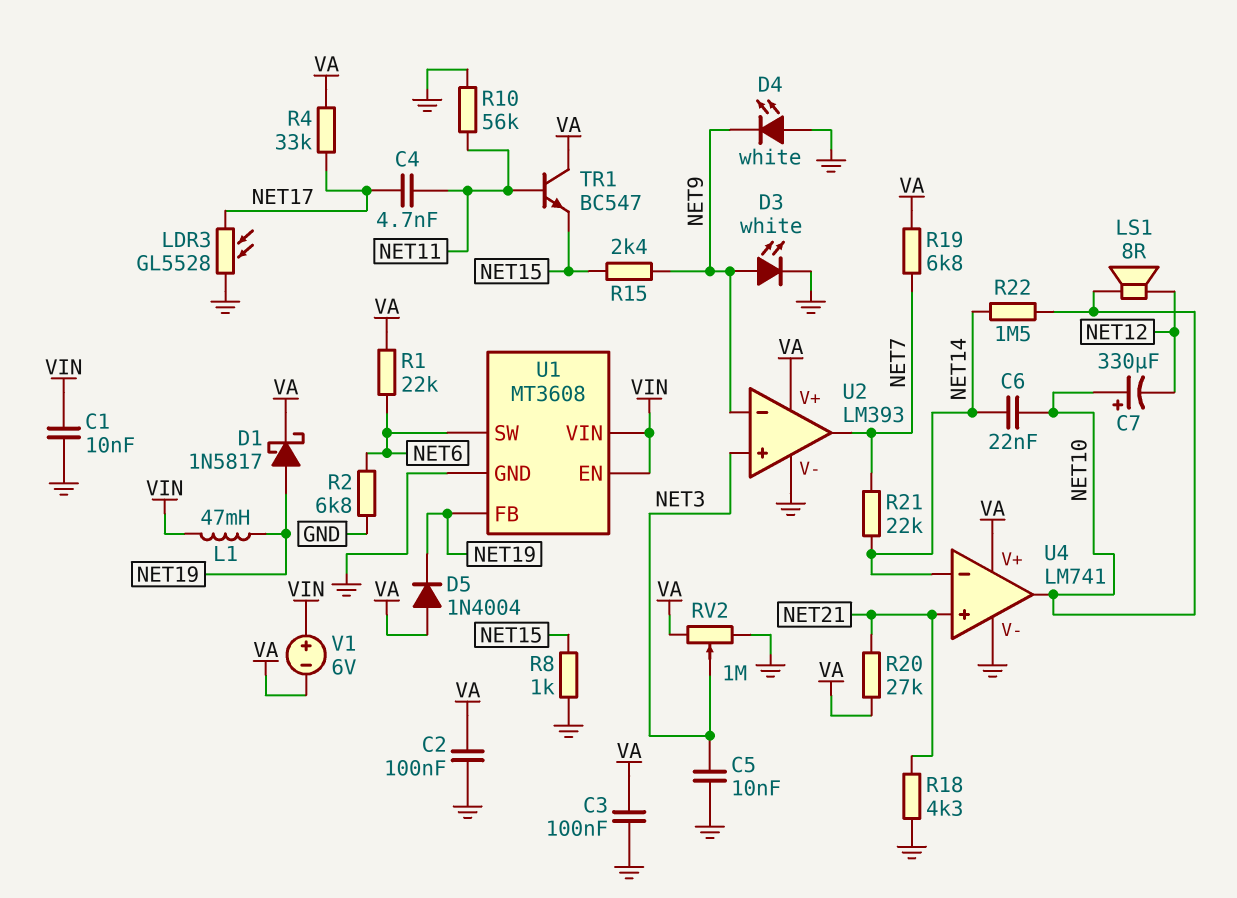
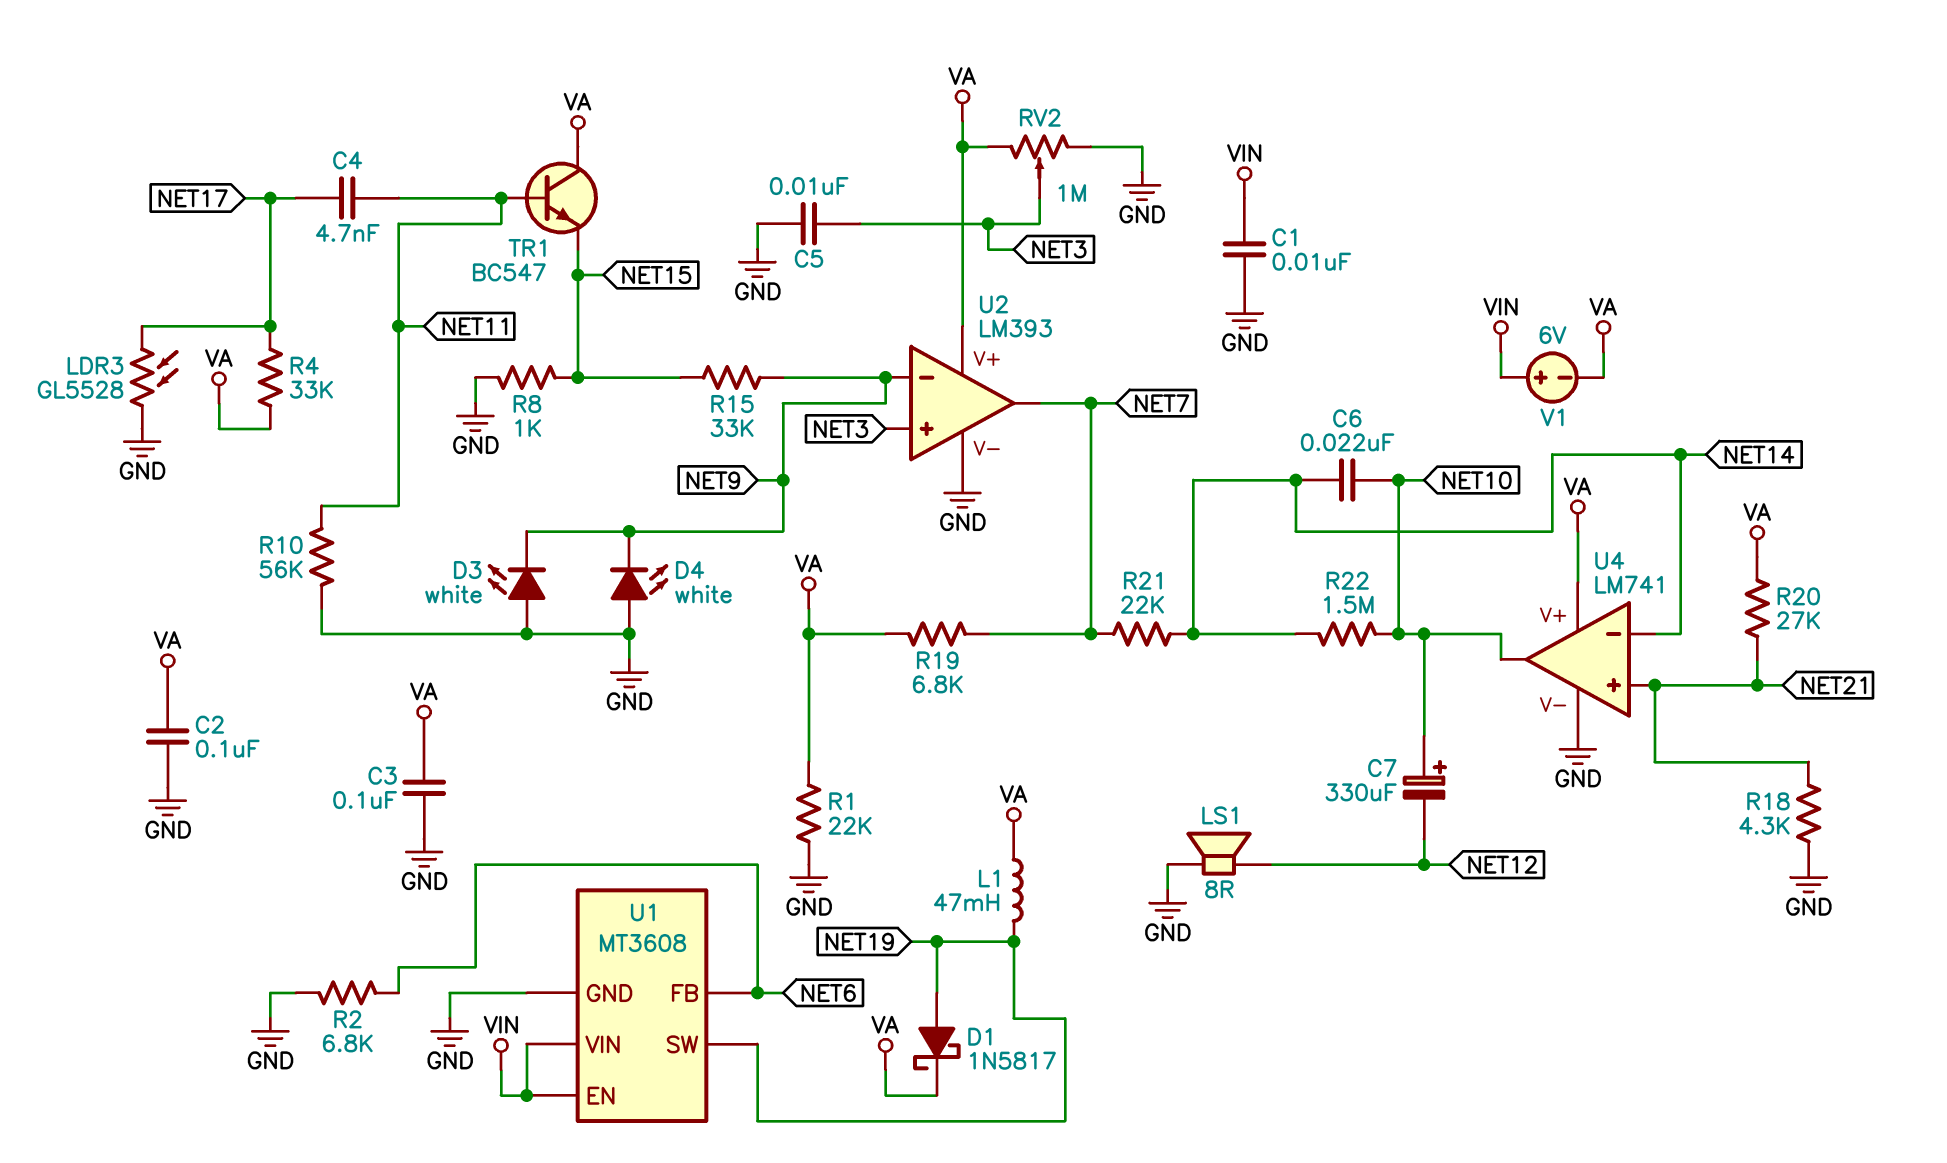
D3: LED white (A NET9, K GND) -> LED white (A GND, K NET9)
D5: diode 1N4004 (A VA, K NET19) -> none
L1: 47mH (NET19, VIN) -> 47mH (NET19, VA)
LS1: speaker 8R (NET10, NET12) -> speaker 8R (GND, NET12)
R1: 22k (NET6, VA) -> 22k (GND, VA)
R15: 2.4k (NET9, NET15) -> 33k (NET9, NET15)
U1 pin FB: NET19 -> NET6
U1 pin SW: NET6 -> NET19

